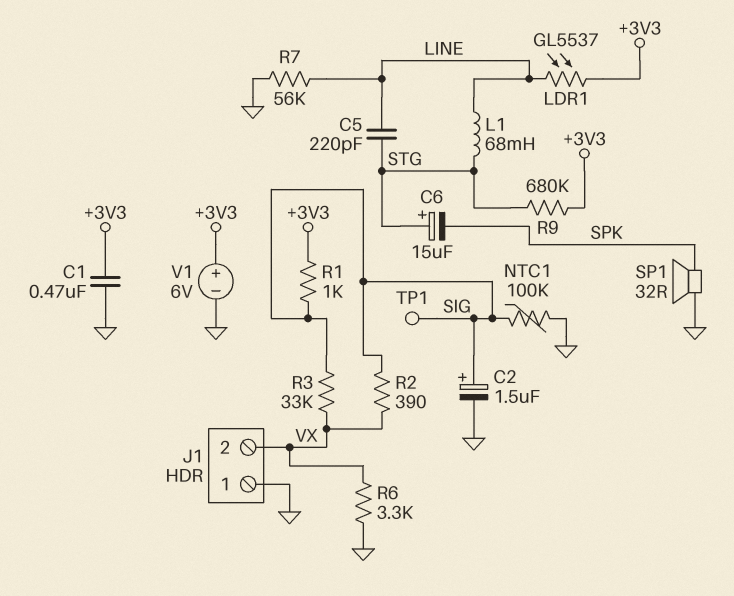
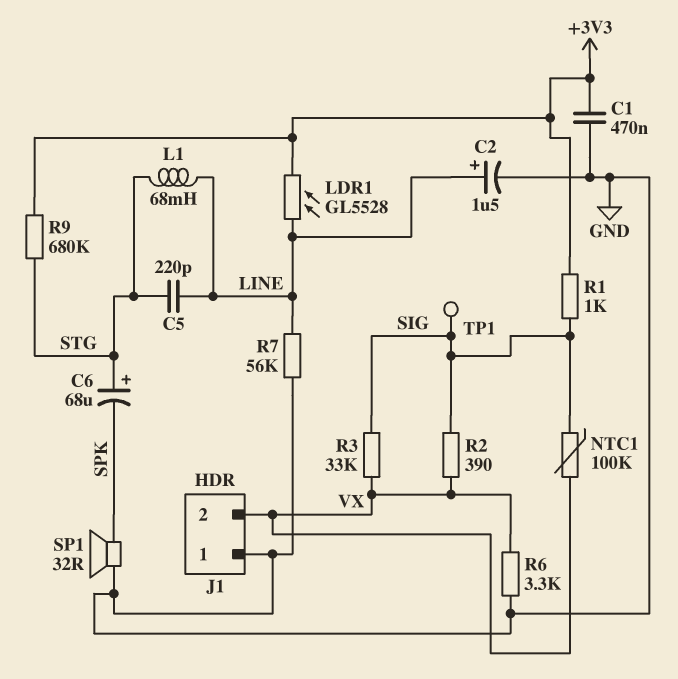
C2: 1.5uF (plus SIG, minus GND) -> 1.5uF (plus LINE, minus GND)
C6: 15uF (plus STG, minus SPK) -> 68uF (plus STG, minus SPK)
LDR1: GL5537 (+3V3, LINE) -> GL5528 (+3V3, LINE)
NTC1: 100k (GND, SIG) -> 100k (SIG, VX)
V1: 6V (plus +3V3, minus GND) -> none

